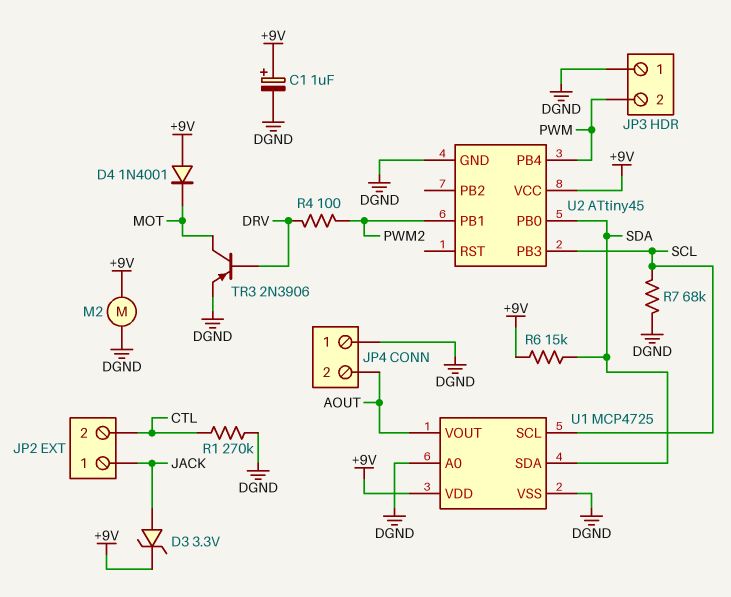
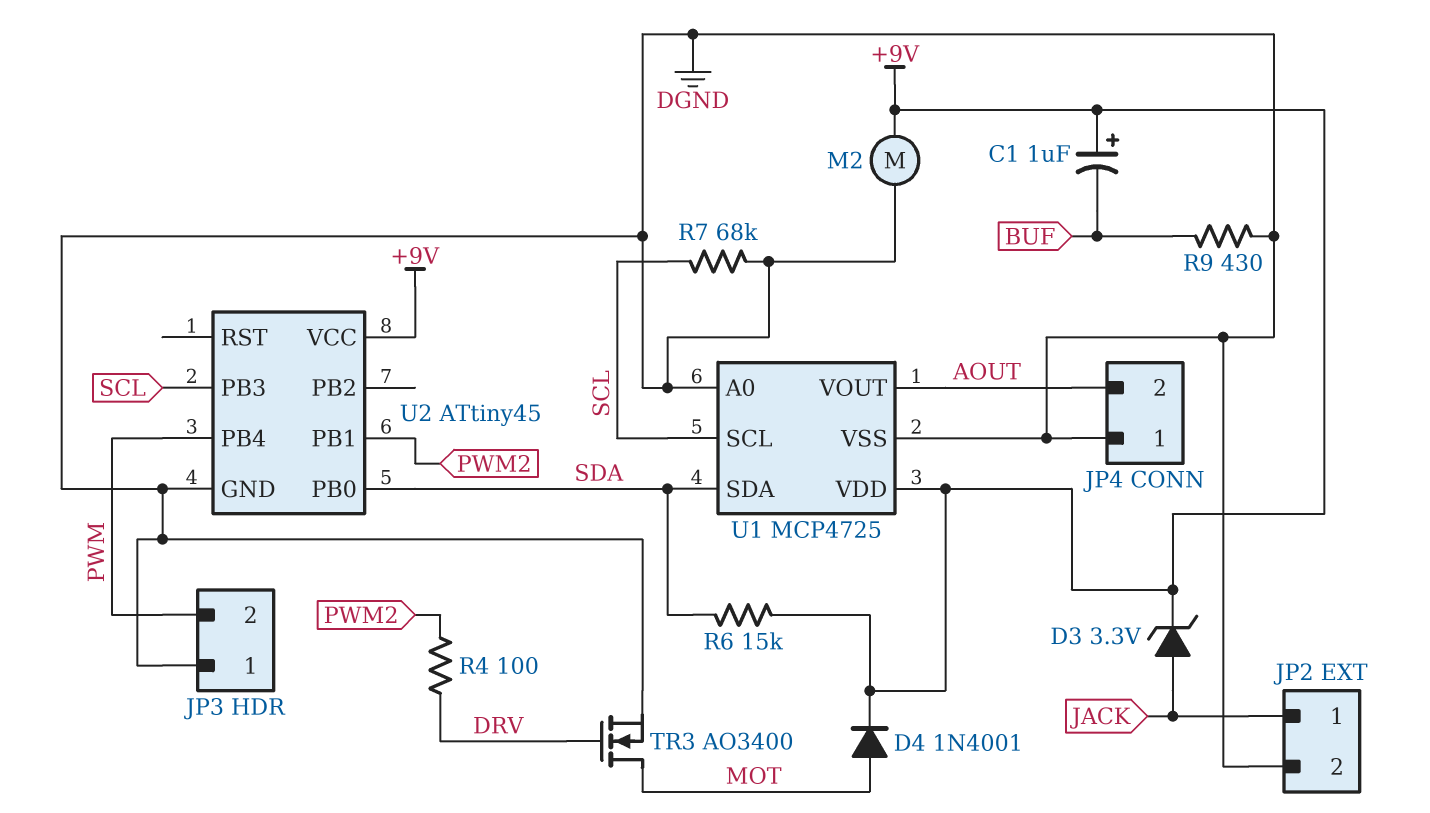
C1: 1uF (plus +9V, minus DGND) -> 1uF (plus +9V, minus BUF)
D4: diode 1N4001 (A +9V, K MOT) -> diode 1N4001 (A MOT, K +9V)
JP2 pin 2: CTL -> DGND
R1: 270k (CTL, DGND) -> none
R9: none -> 430 (BUF, DGND)
TR3: PNP 2N3906 (B DRV, C MOT, E DGND) -> NMOS AO3400 (G DRV, D MOT, S DGND)

